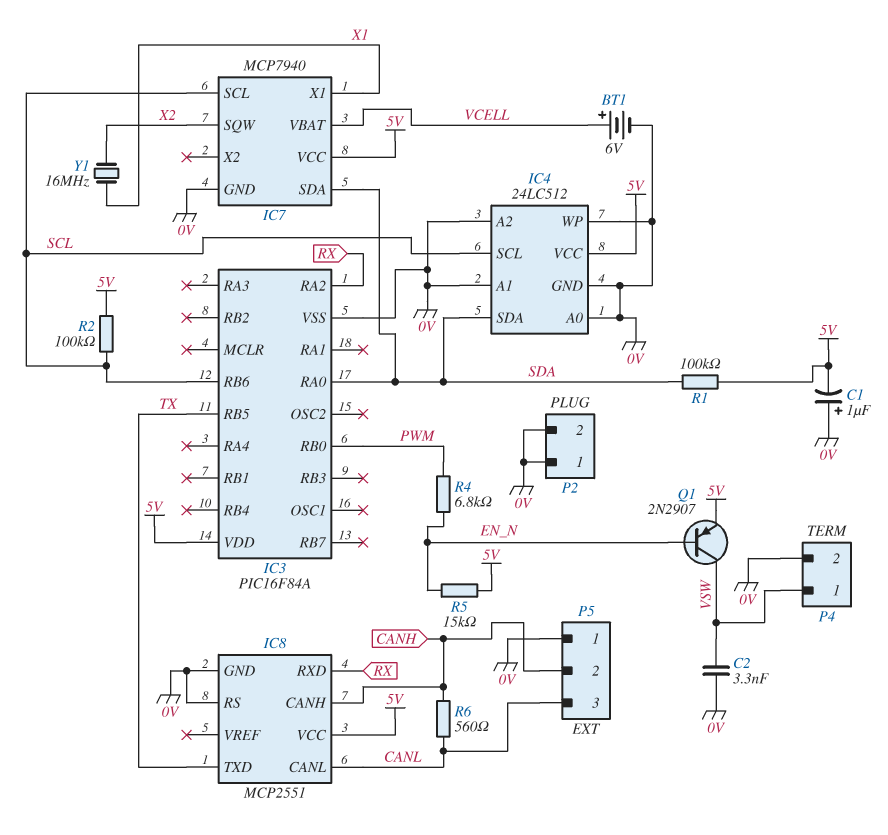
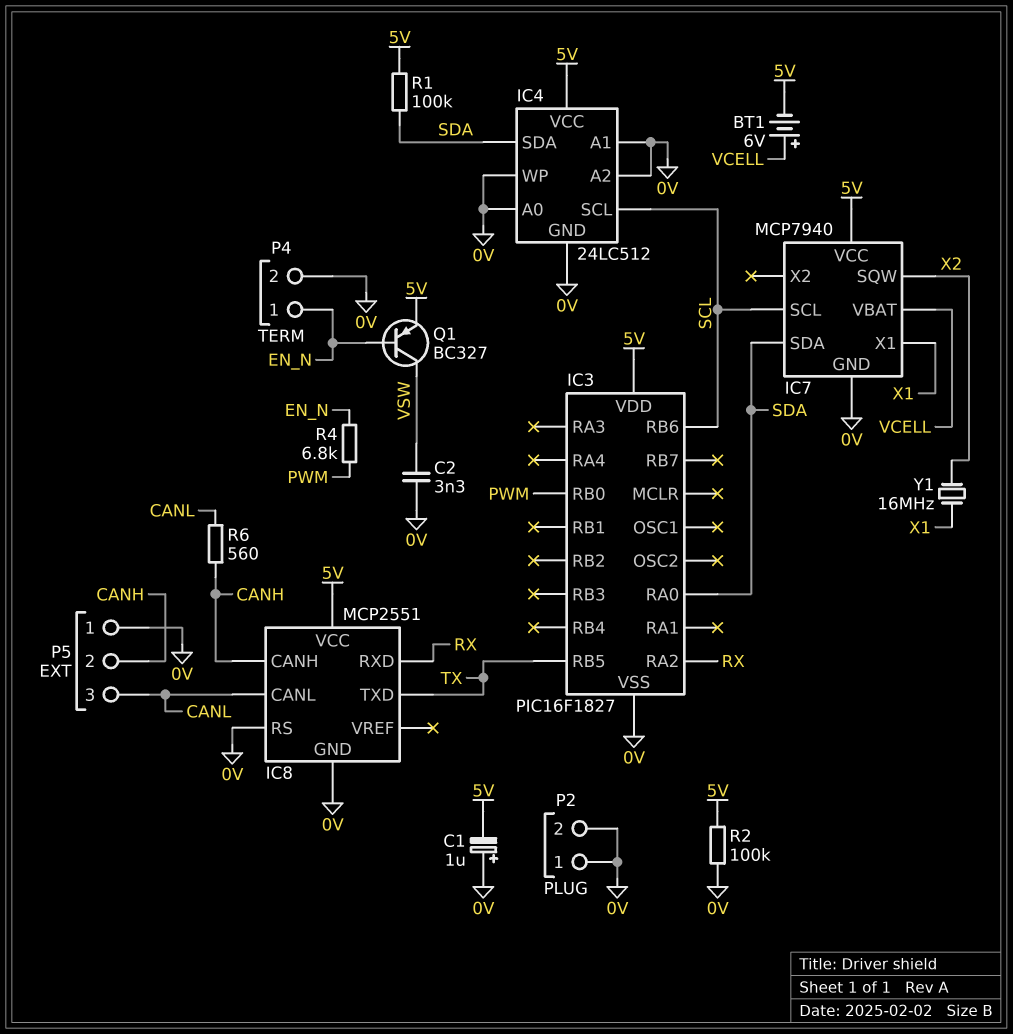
BT1: 6V (plus VCELL, minus 0V) -> 6V (plus VCELL, minus 5V)
IC3: PIC16F84A -> PIC16F1827
P4 pin 1: VSW -> EN_N
Q1: PNP 2N2907 (B EN_N, C VSW, E 5V) -> PNP BC327 (B EN_N, C VSW, E 5V)
R2: 100k (5V, SCL) -> 100k (0V, 5V)
R5: 15k (5V, EN_N) -> none

